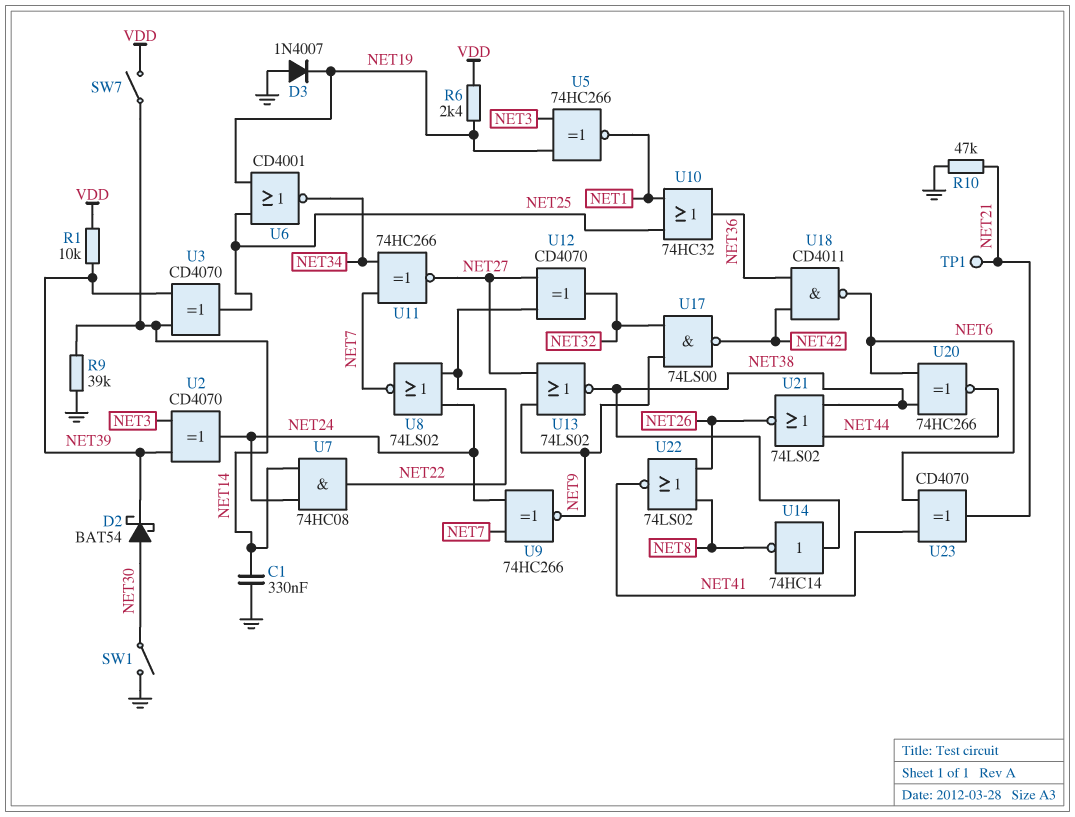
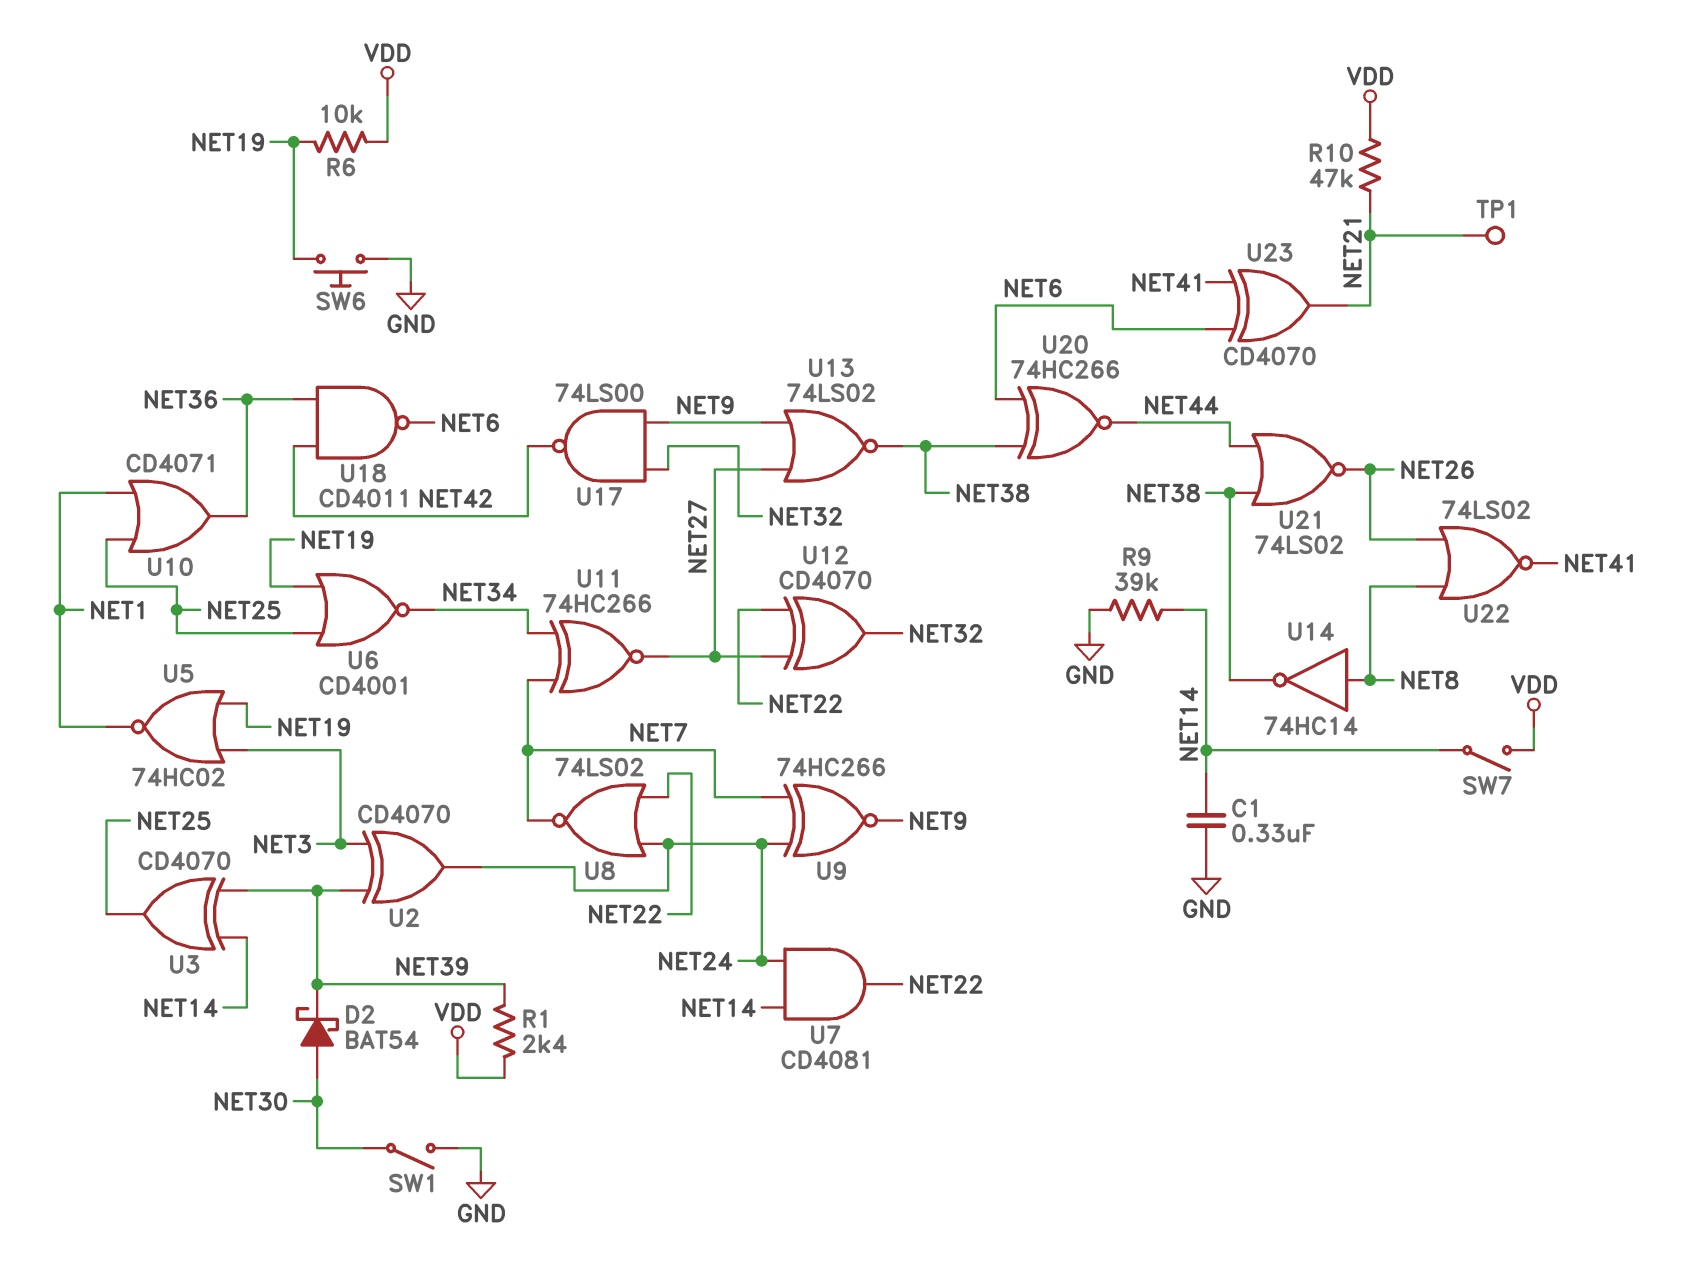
D3: diode 1N4007 (A GND, K NET19) -> none
R1: 10k (NET39, VDD) -> 2.4k (NET39, VDD)
R6: 2.4k (NET19, VDD) -> 10k (NET19, VDD)
R10: 47k (GND, NET21) -> 47k (NET21, VDD)
SW6: none -> button (GND, NET19)
U5: XNOR 74HC266 (in NET3, in NET19, out NET1) -> NOR 74HC02 (in NET3, in NET19, out NET1)
U7: AND 74HC08 (in NET14, in NET24, out NET22) -> AND CD4081 (in NET14, in NET24, out NET22)
U10: OR 74HC32 (in NET1, in NET25, out NET36) -> OR CD4071 (in NET1, in NET25, out NET36)
U14: NOT 74HC14 (in NET38, out NET8) -> NOT 74HC14 (in NET8, out NET38)

